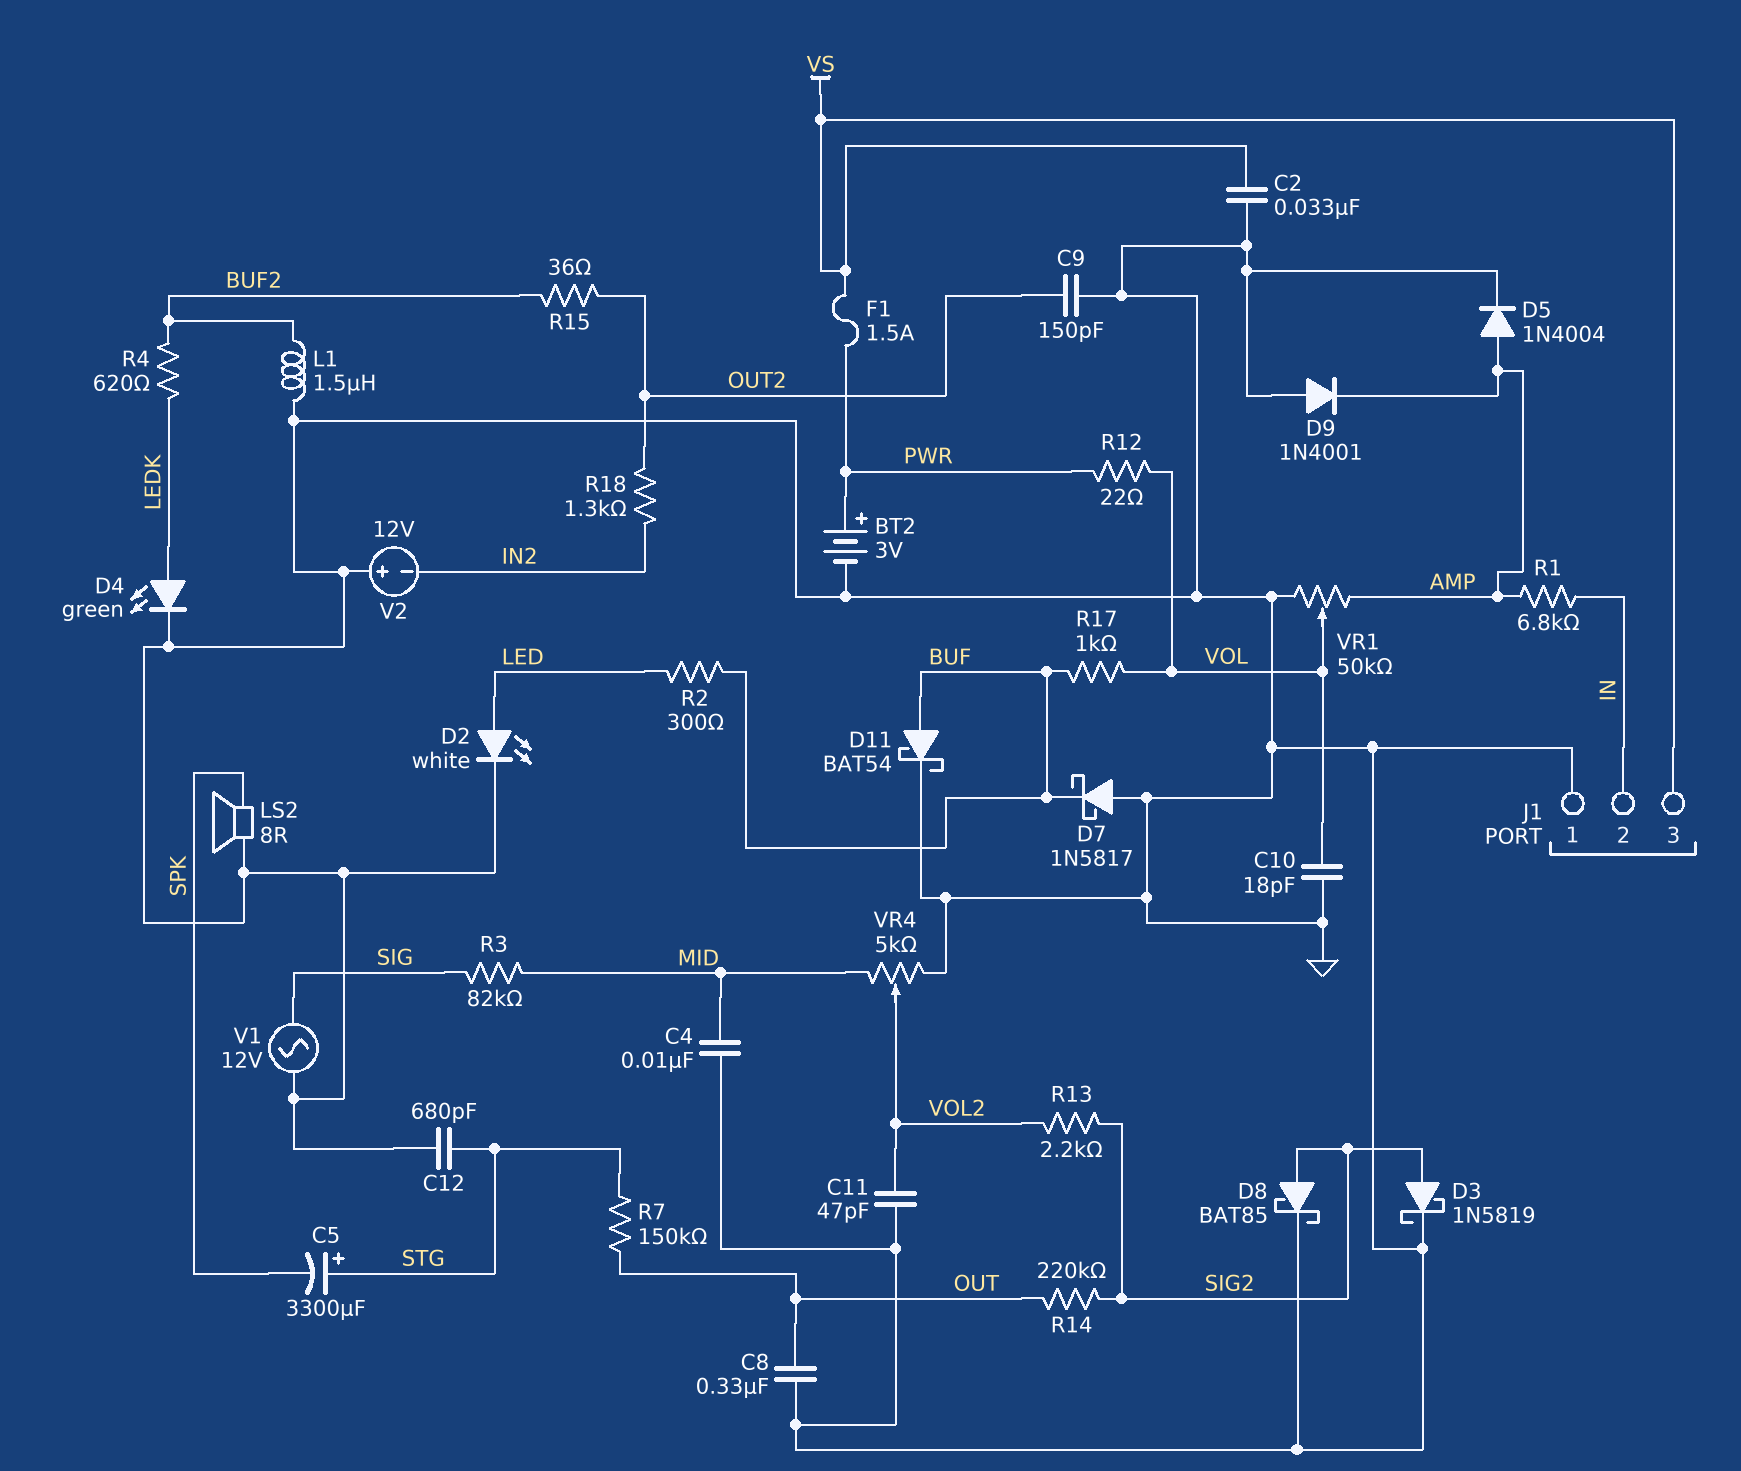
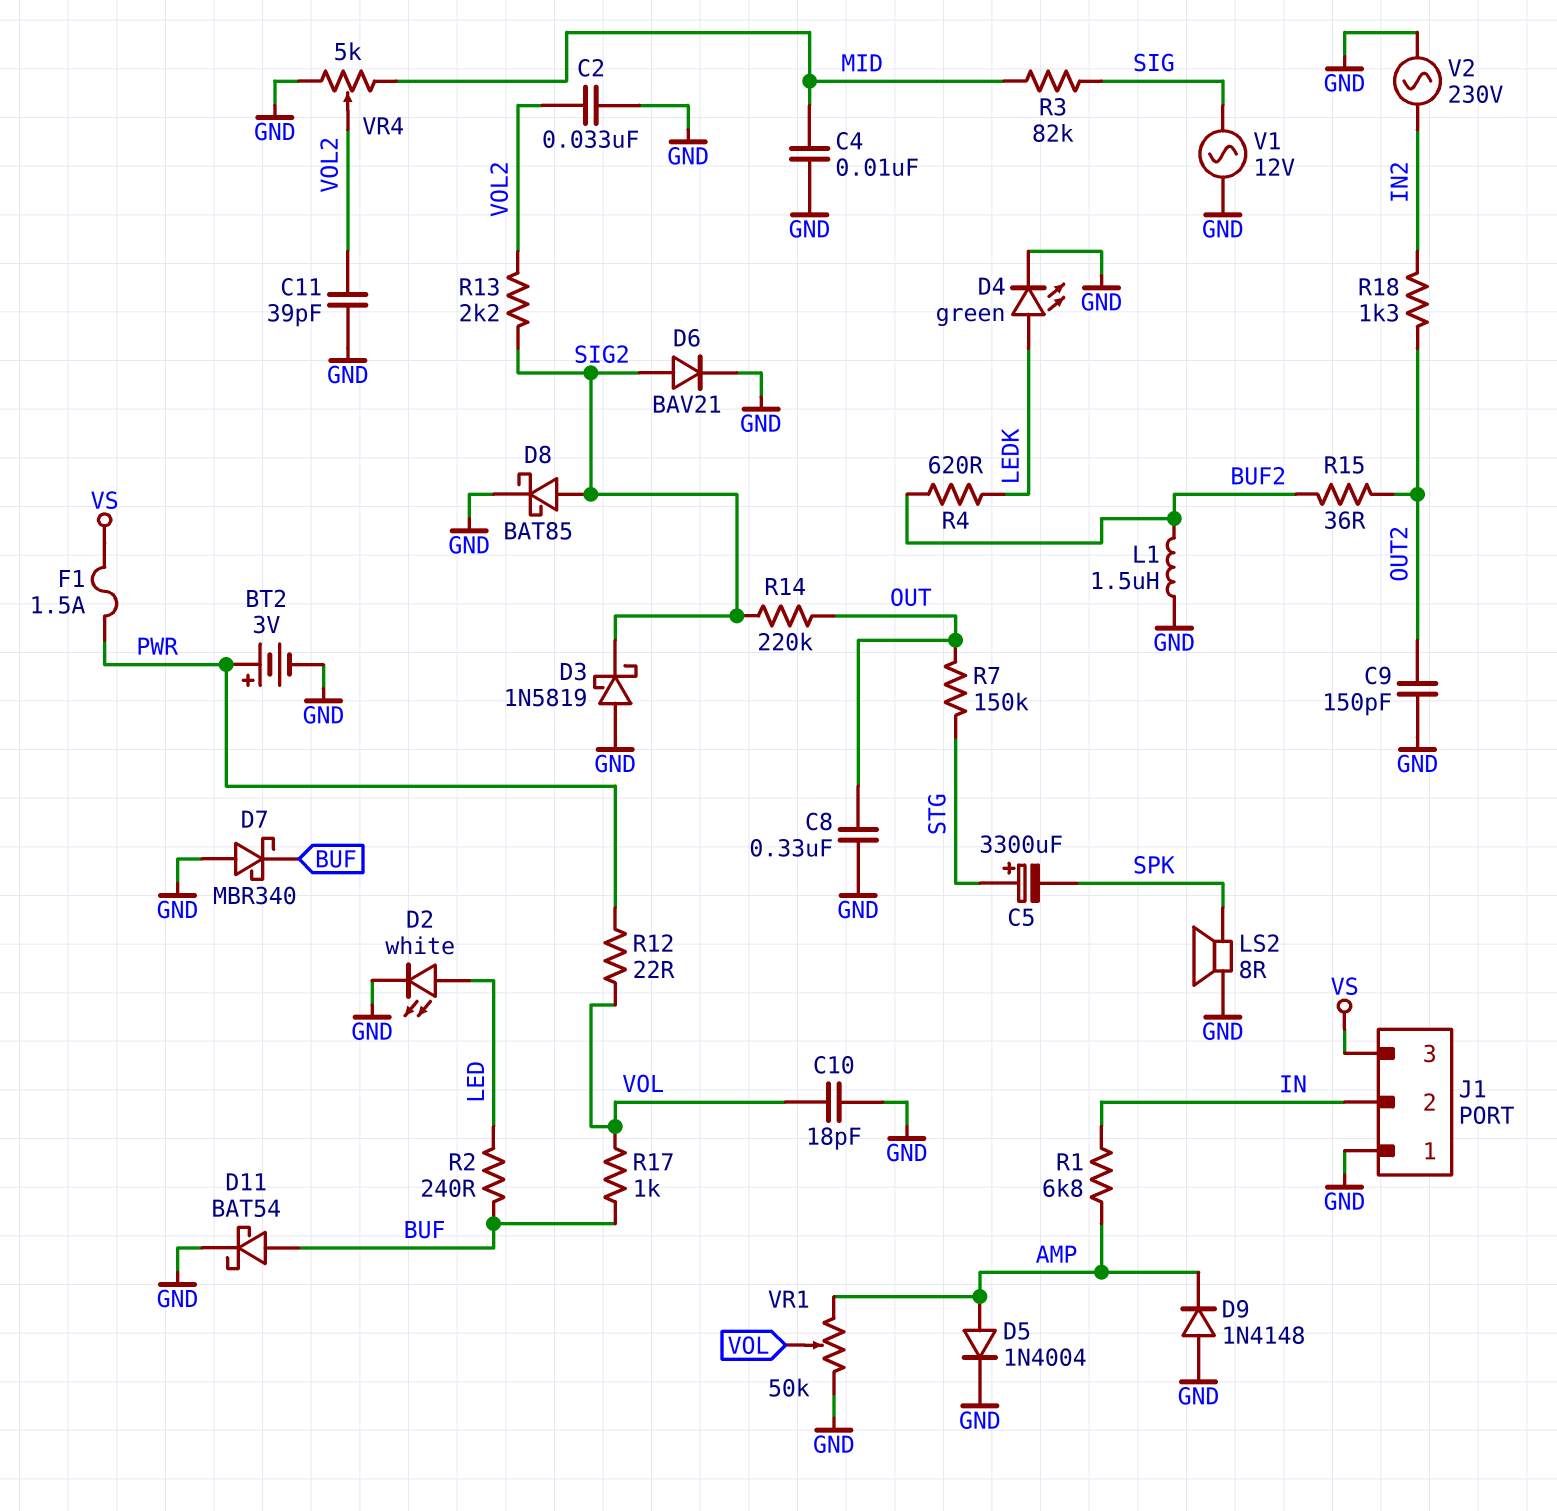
C2: 33nF (GND, VS) -> 33nF (GND, VOL2)
C11: 47pF (GND, VOL2) -> 39pF (GND, VOL2)
C12: 680pF (GND, STG) -> none
D3: schottky 1N5819 (A SIG2, K GND) -> schottky 1N5819 (A GND, K SIG2)
D6: none -> diode BAV21 (A SIG2, K GND)
D7: schottky 1N5817 (A GND, K BUF) -> schottky MBR340 (A GND, K BUF)
D9: diode 1N4001 (A GND, K AMP) -> diode 1N4148 (A GND, K AMP)
R2: 300 (BUF, LED) -> 240 (BUF, LED)
V2: 12V (plus GND, minus IN2) -> AC 230V (GND, IN2)

